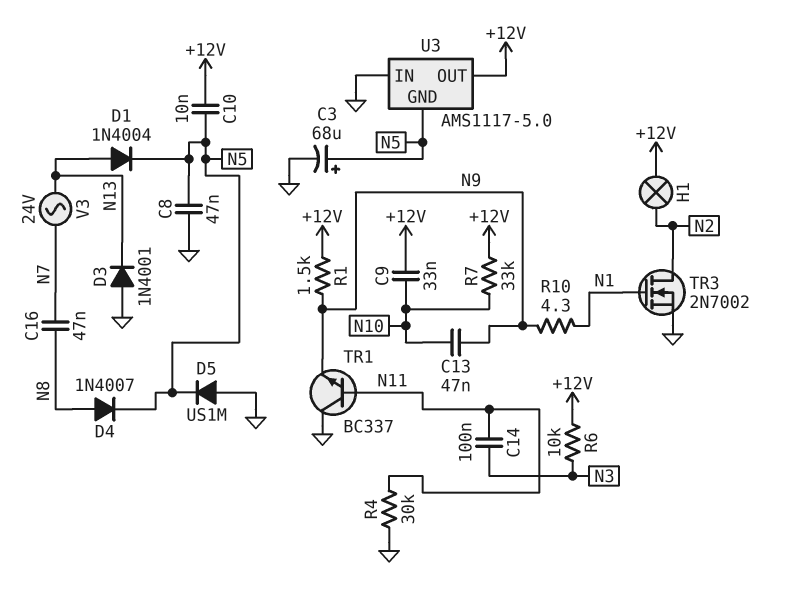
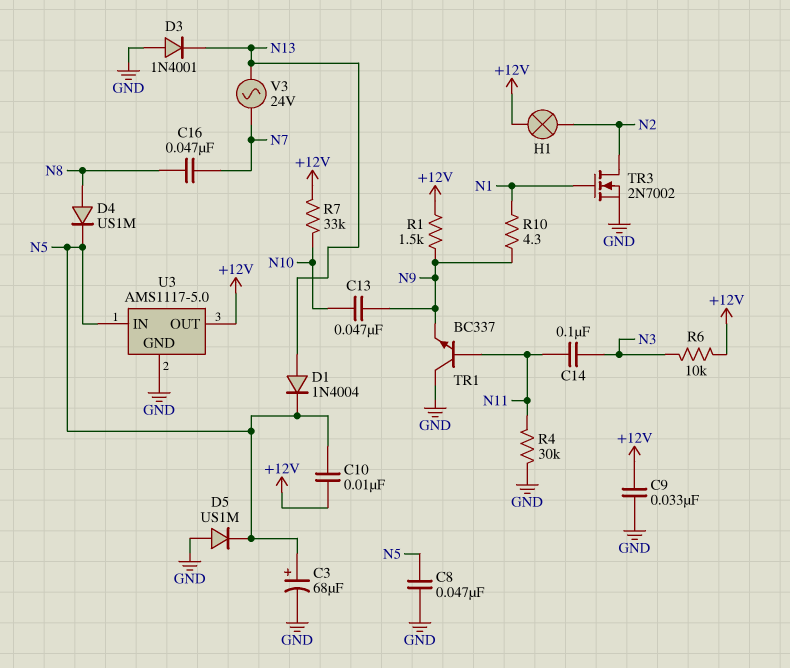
C9: 33nF (+12V, N10) -> 33nF (+12V, GND)
D4: diode 1N4007 (A N8, K N5) -> diode US1M (A N8, K N5)
U3 pin GND: N5 -> GND
U3 pin IN: GND -> N5

